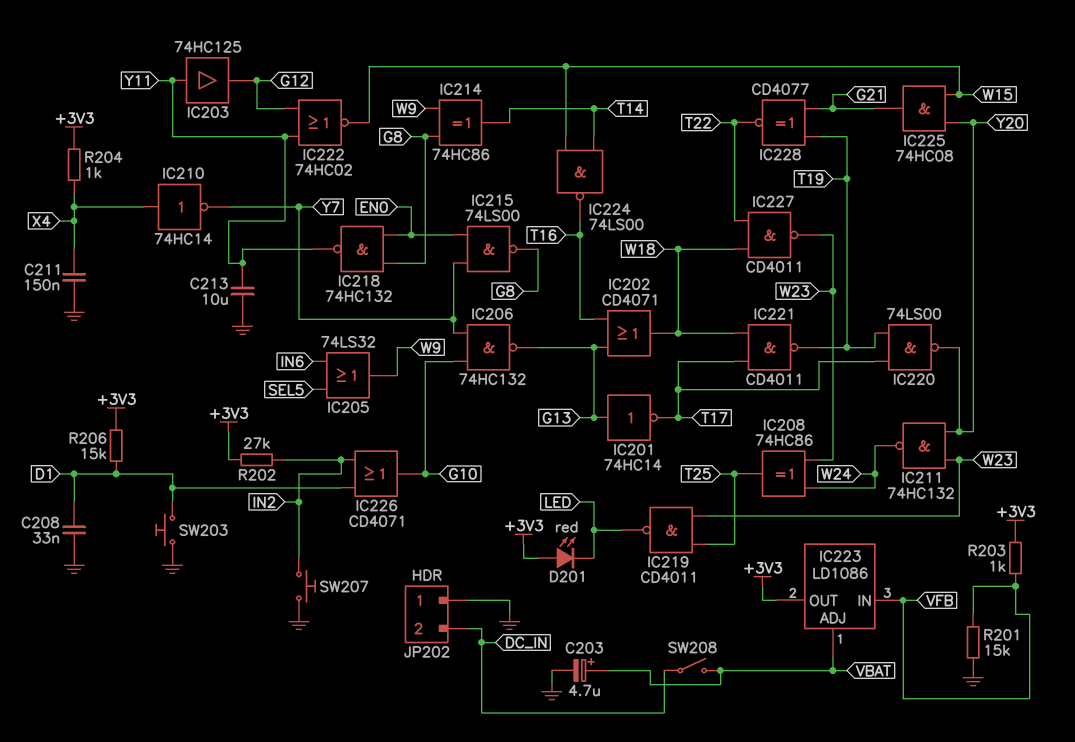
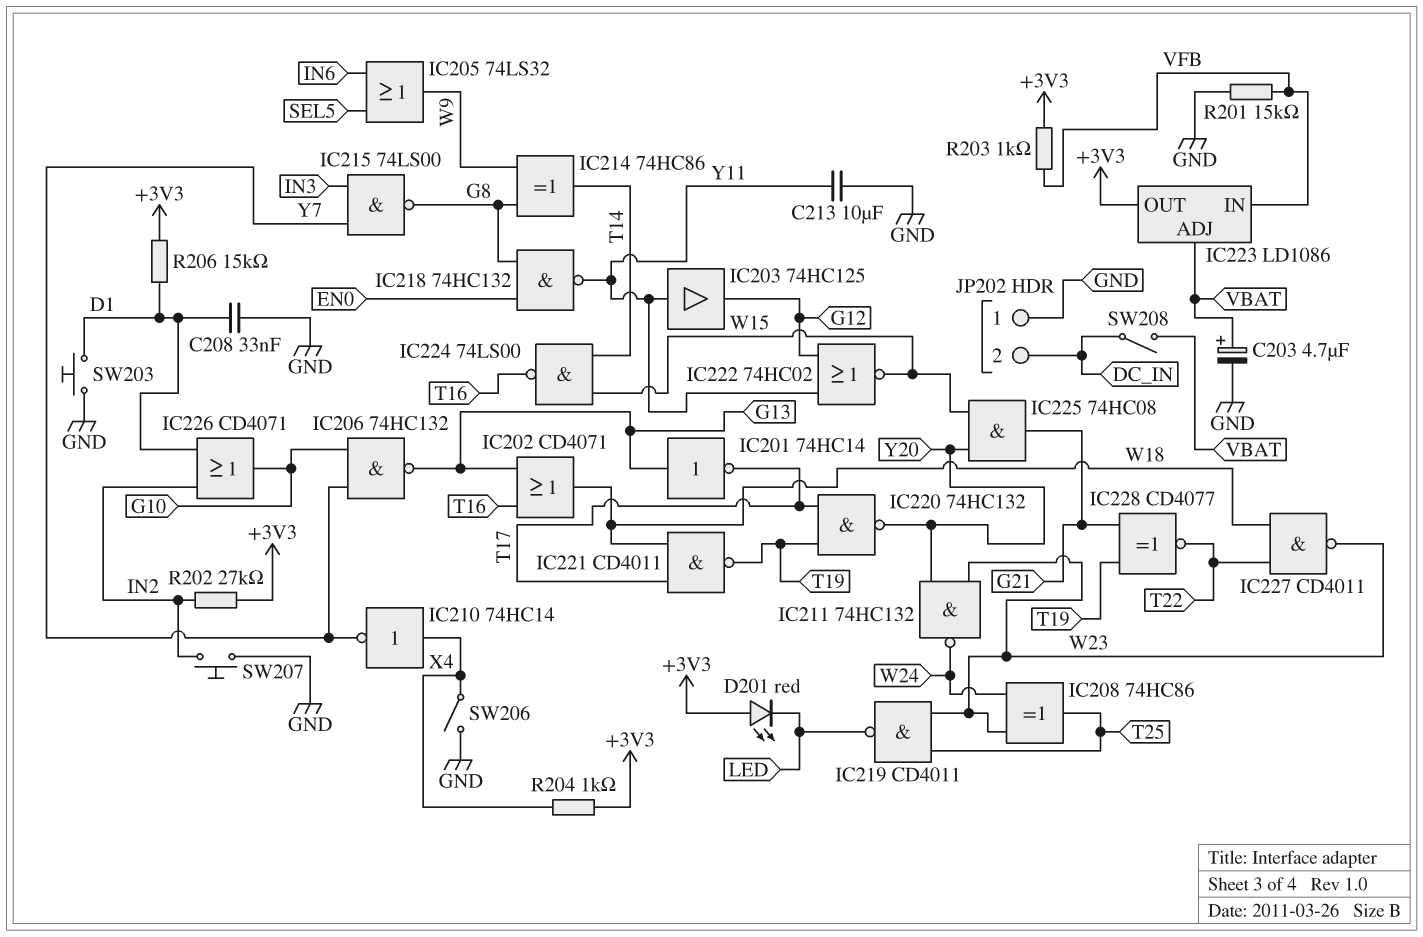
C211: 150nF (GND, X4) -> none
IC215: NAND 74LS00 (in EN0, in Y7, out G8) -> NAND 74LS00 (in IN3, in Y7, out G8)
IC220: NAND 74LS00 (in T17, in T19, out Y20) -> NAND 74HC132 (in T17, in T19, out Y20)
SW206: none -> switch (GND, X4)

